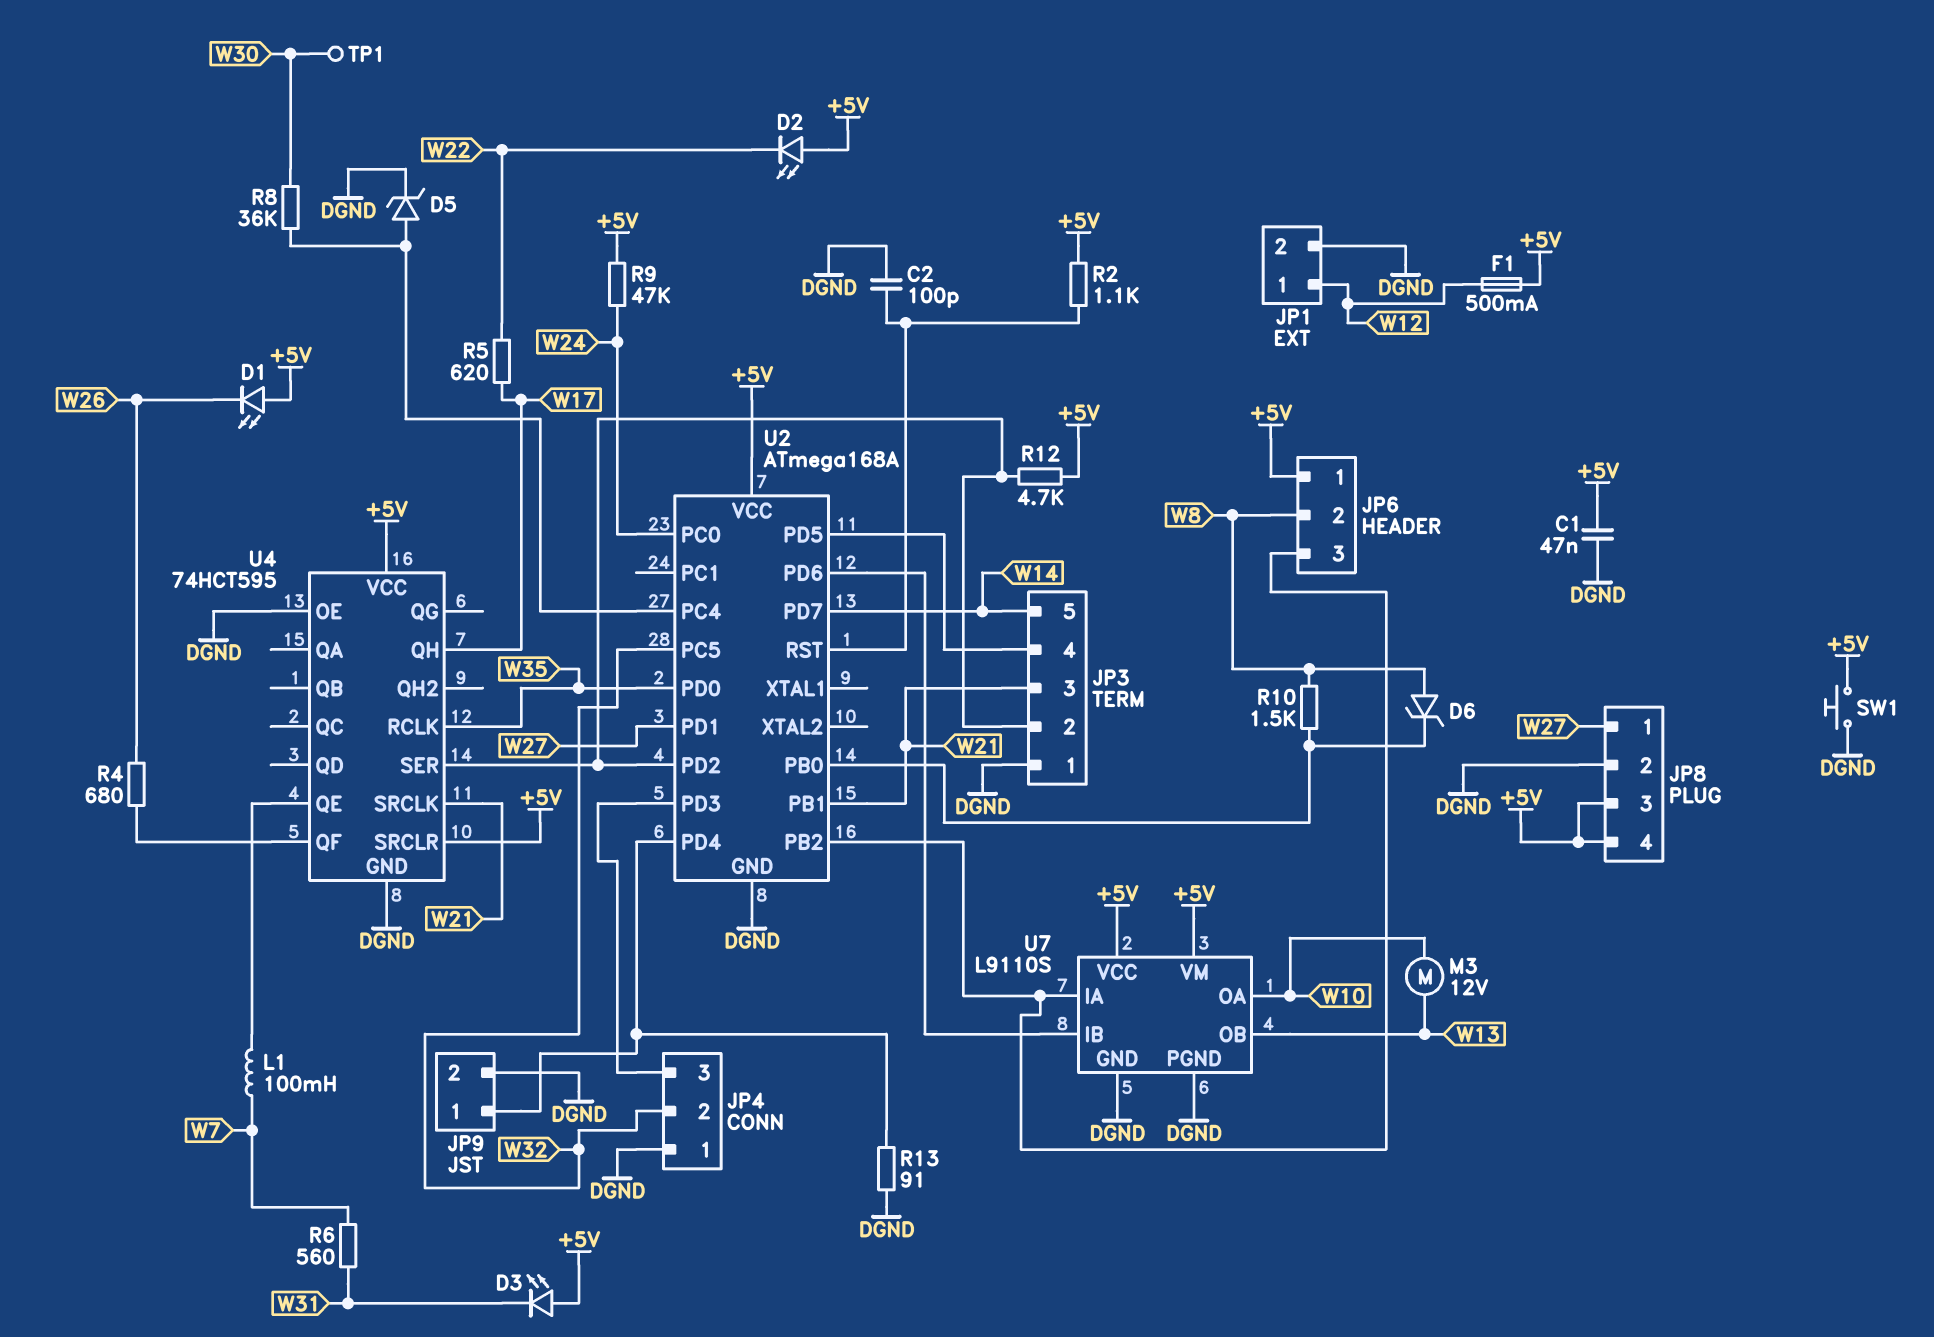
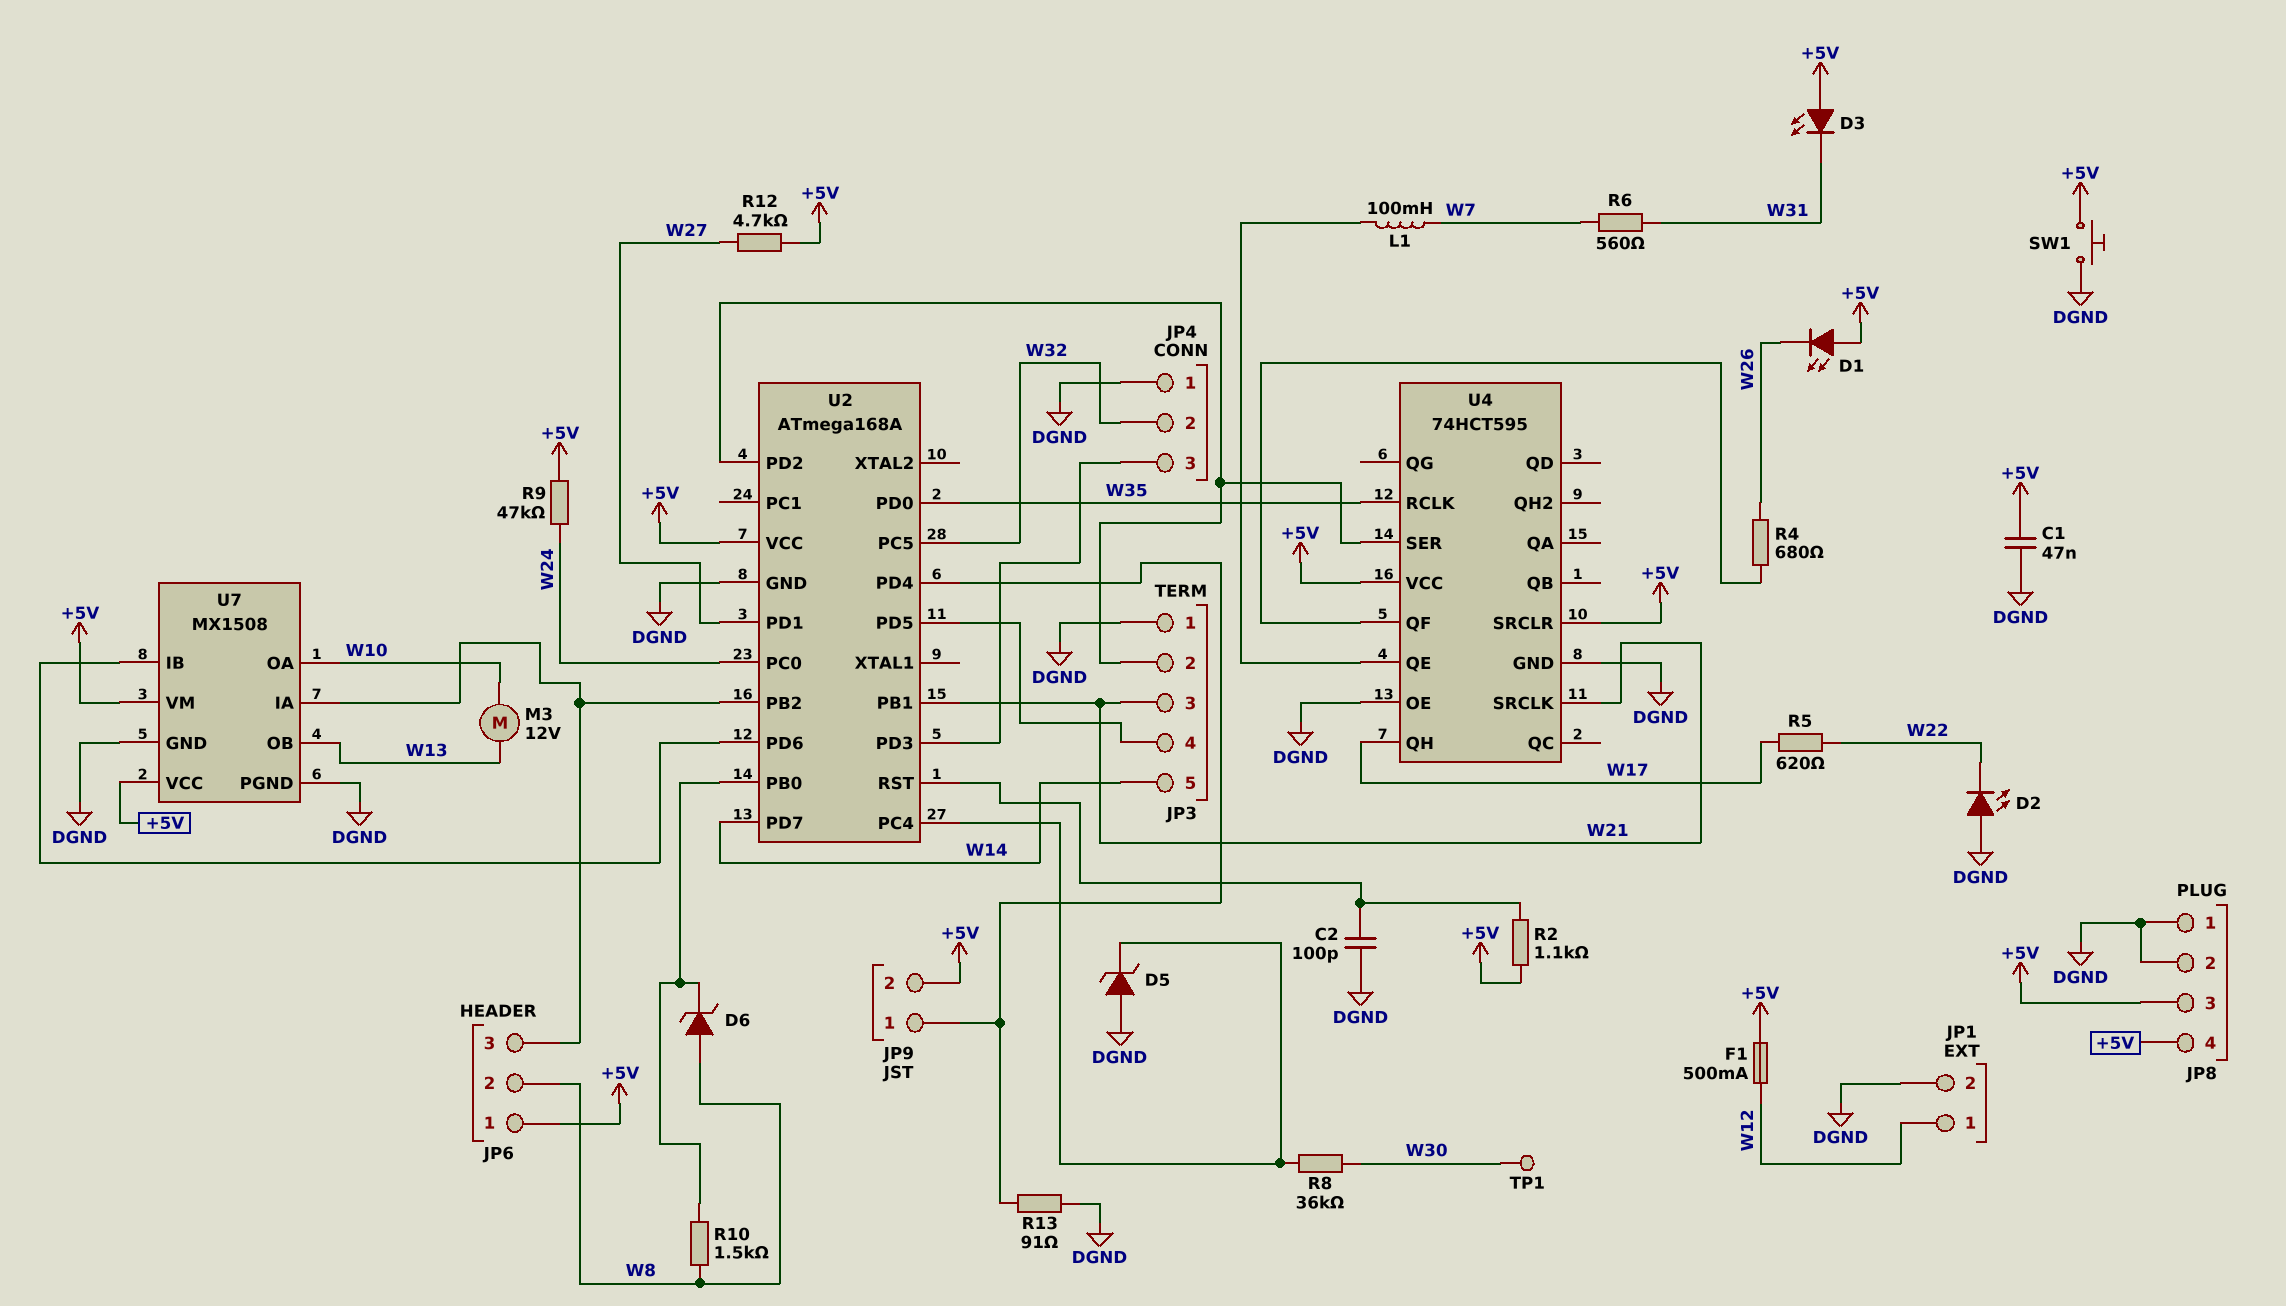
D2: LED (A +5V, K W22) -> LED (A DGND, K W22)
D5: zener (A U2/PC4, K DGND) -> zener (A DGND, K U2/PC4)
JP8 pin 1: W27 -> DGND
JP9 pin 2: DGND -> +5V
R12: 4.7k (+5V, JP3/2) -> 4.7k (+5V, W27)
U7: L9110S -> MX1508

